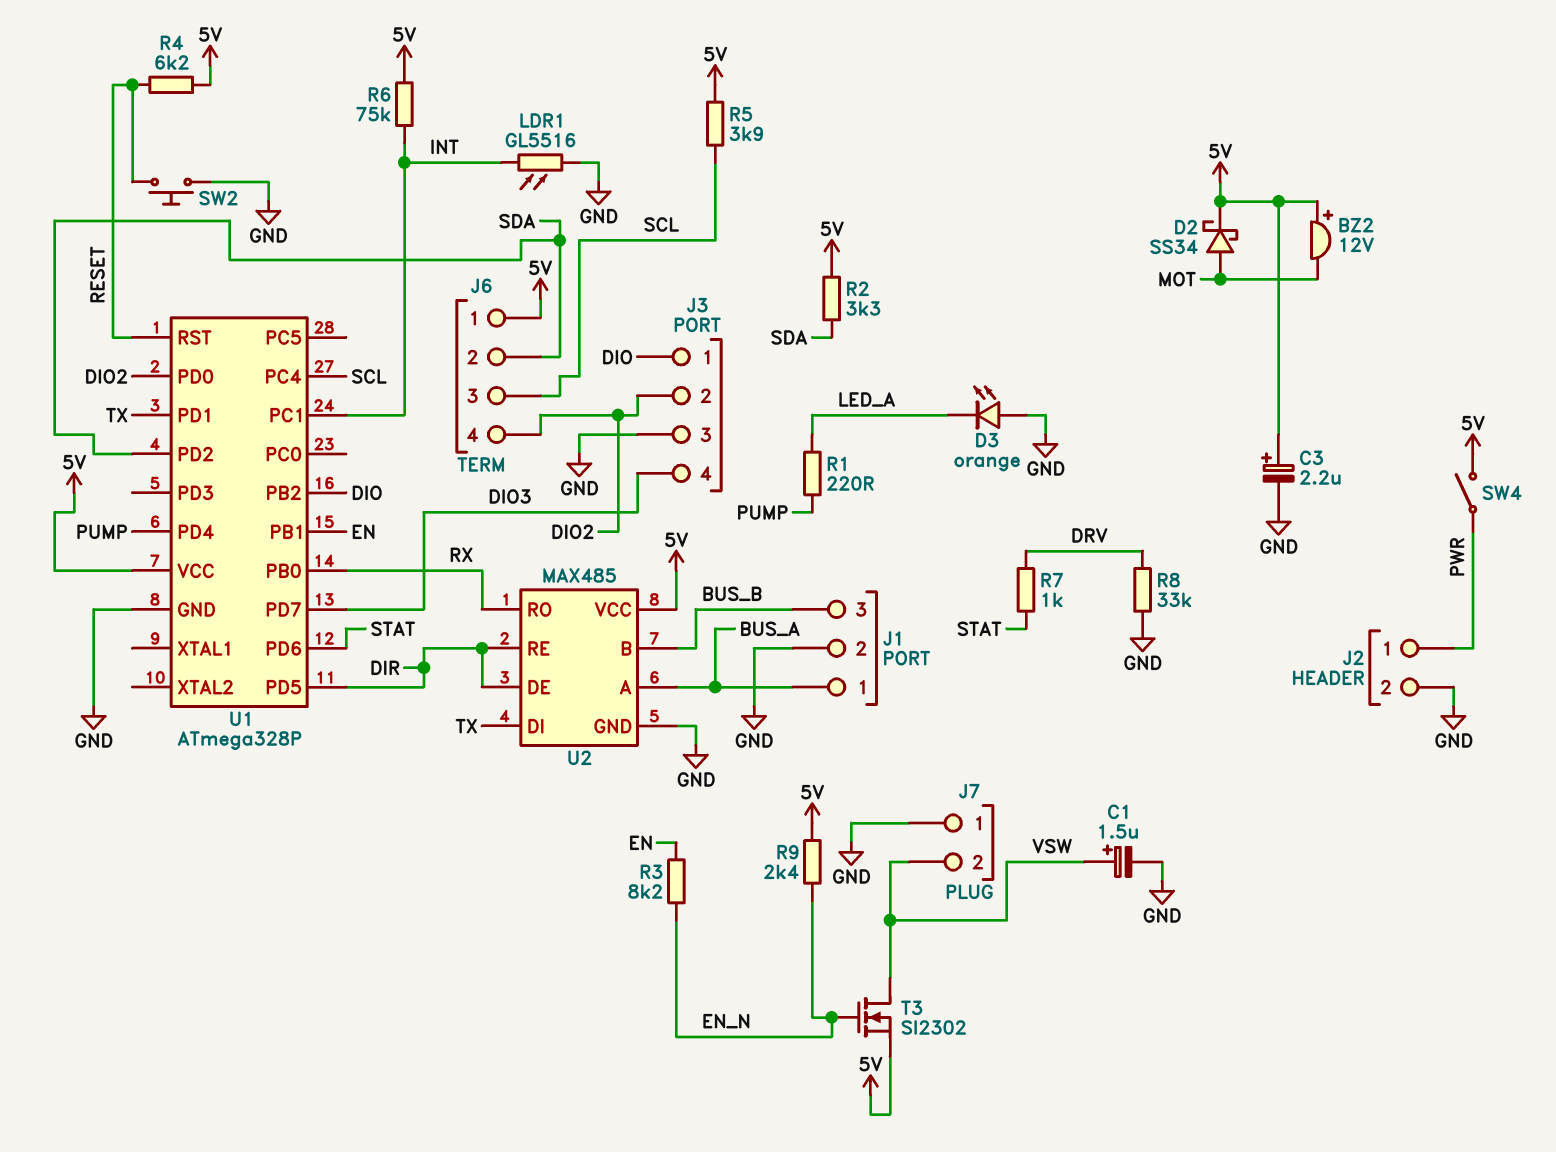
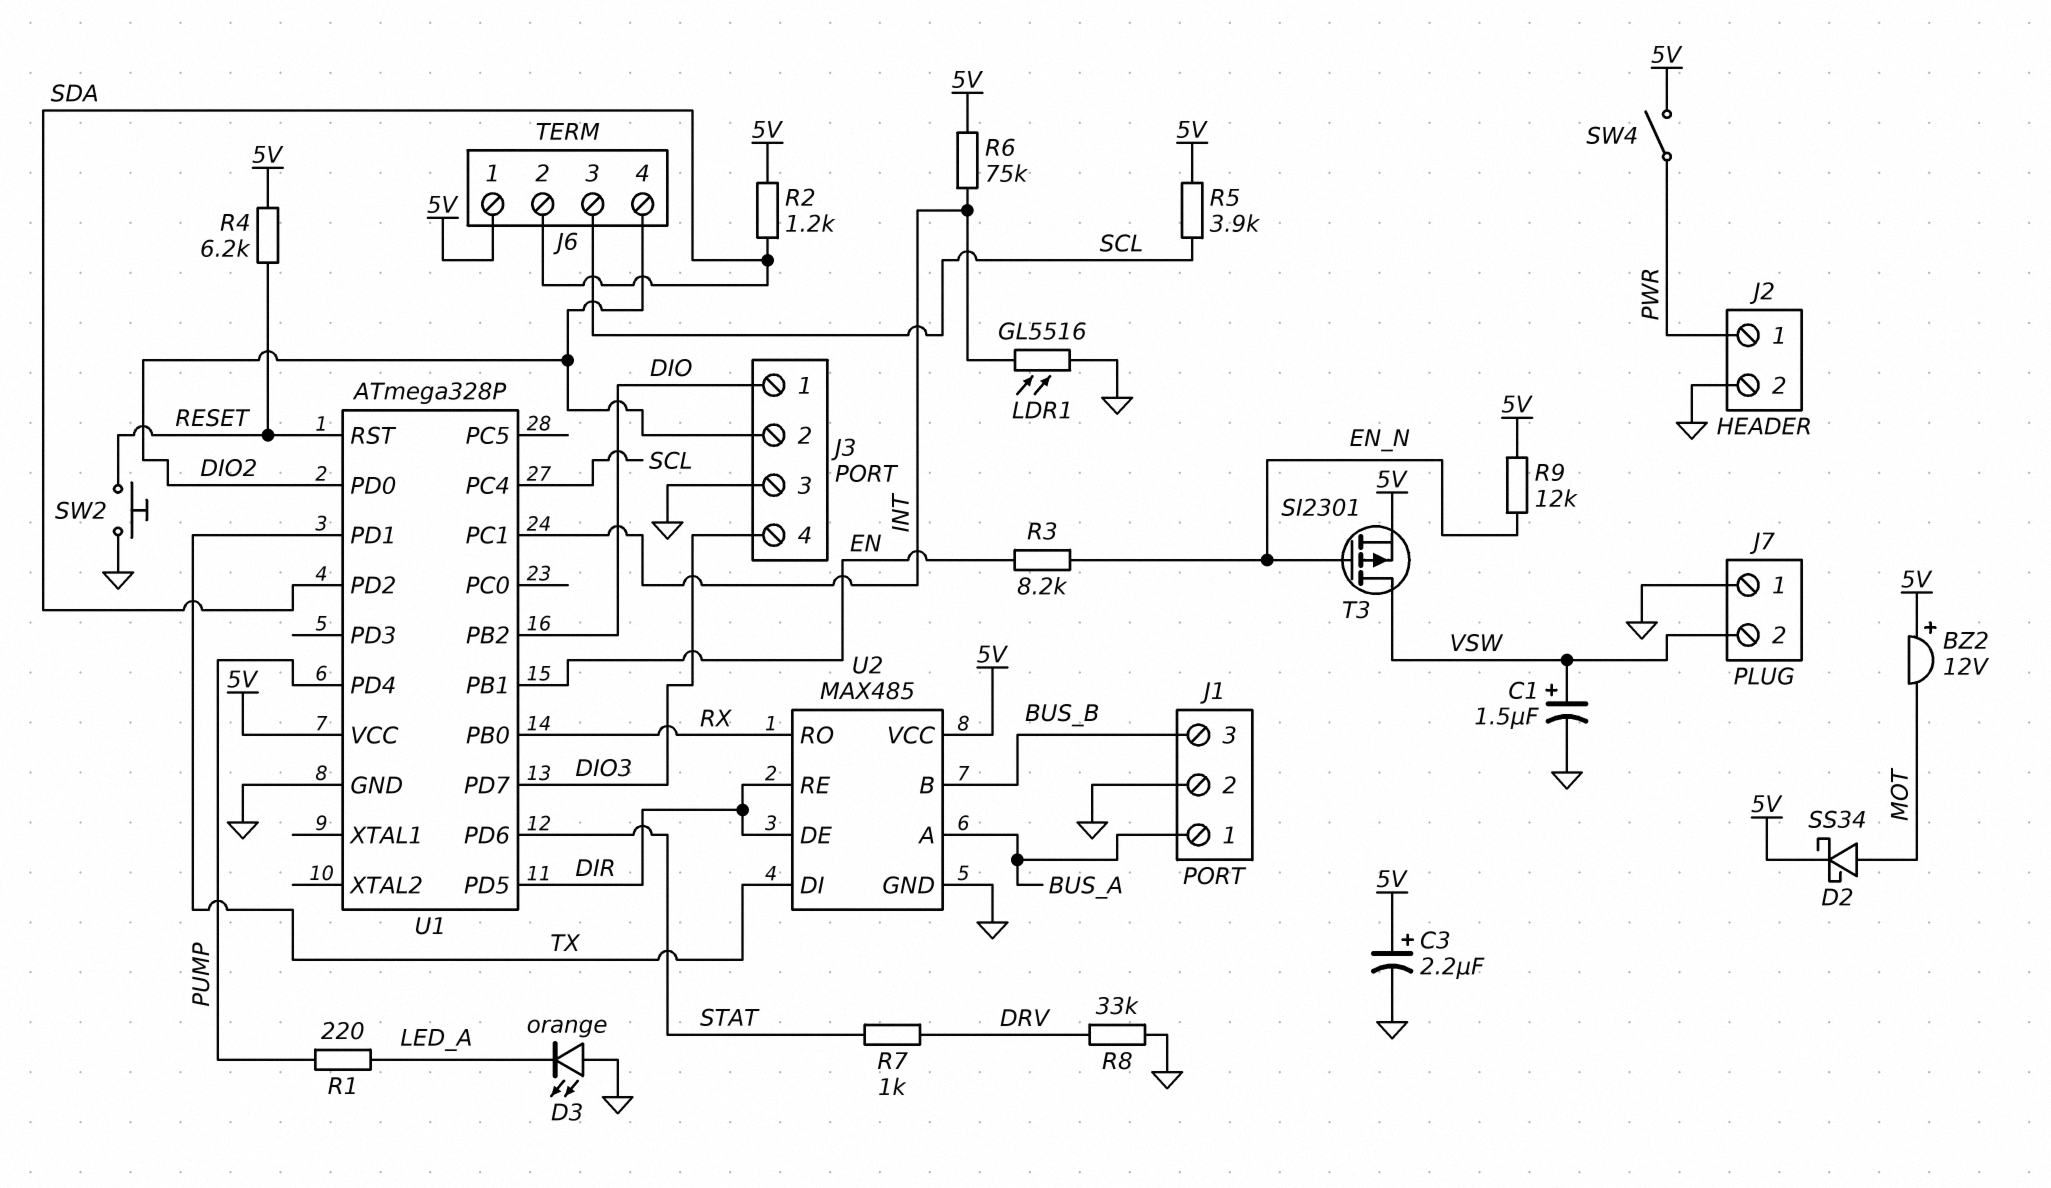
R2: 3.3k (5V, SDA) -> 1.2k (5V, SDA)
R9: 2.4k (5V, EN_N) -> 12k (5V, EN_N)
T3: NMOS SI2302 (G EN_N, D VSW, S 5V) -> PMOS SI2301 (G EN_N, D VSW, S 5V)

